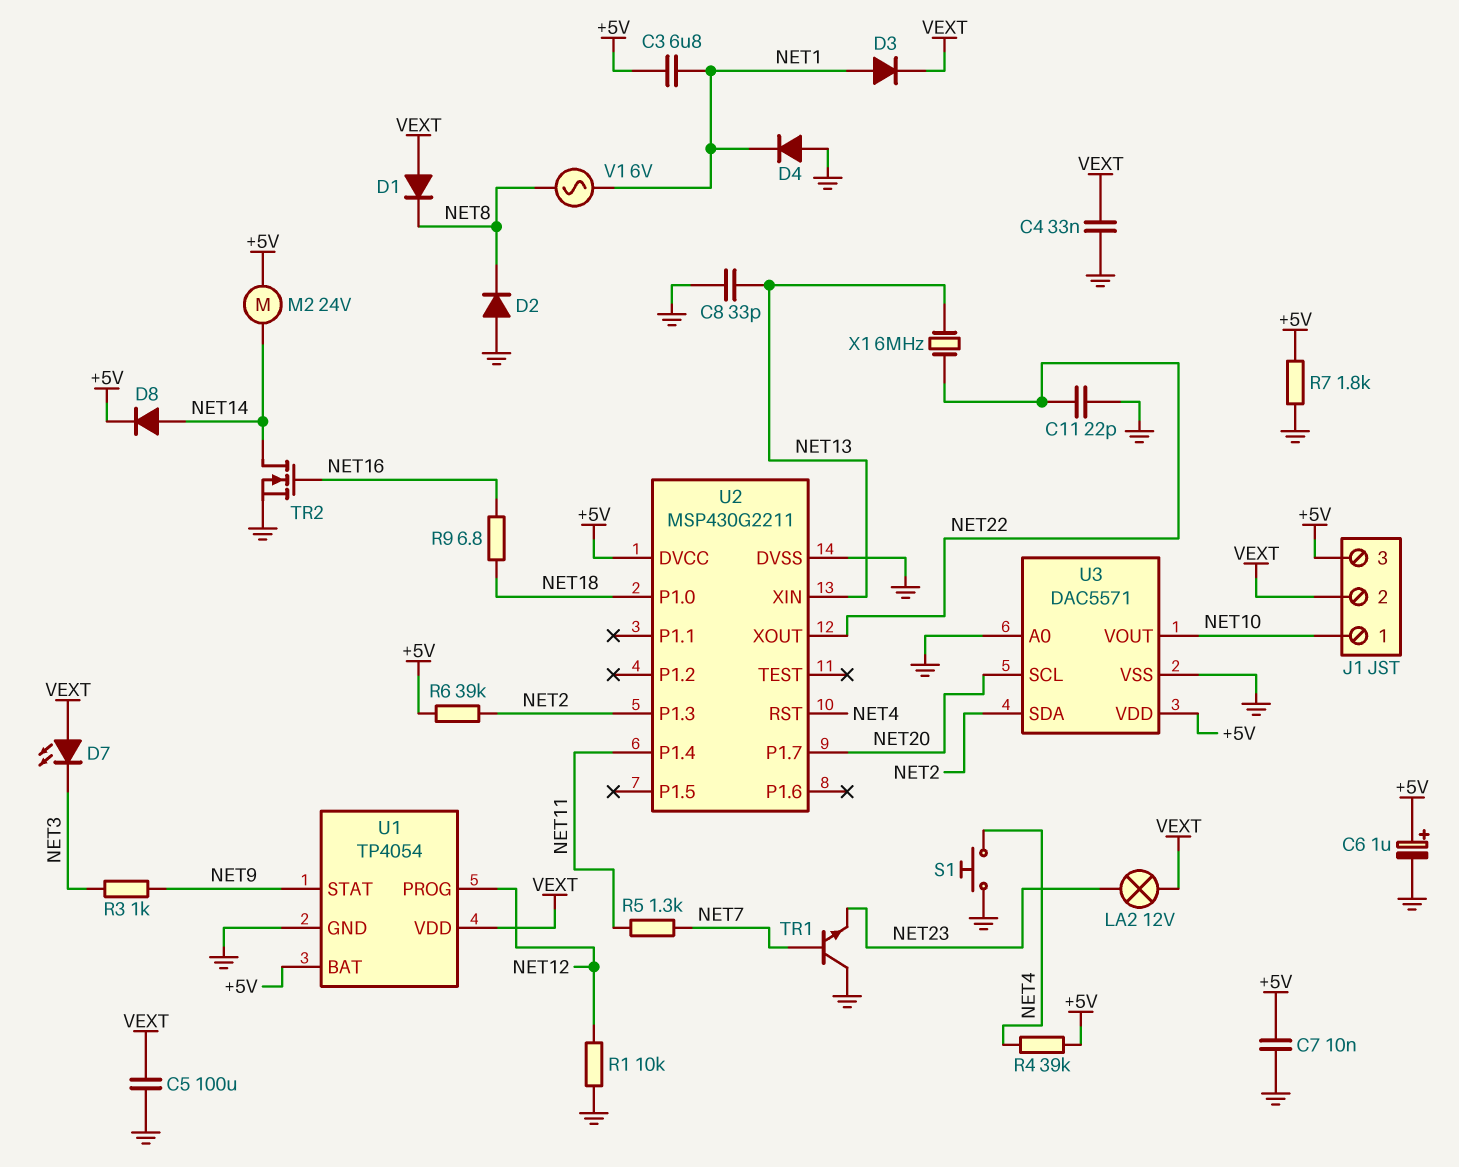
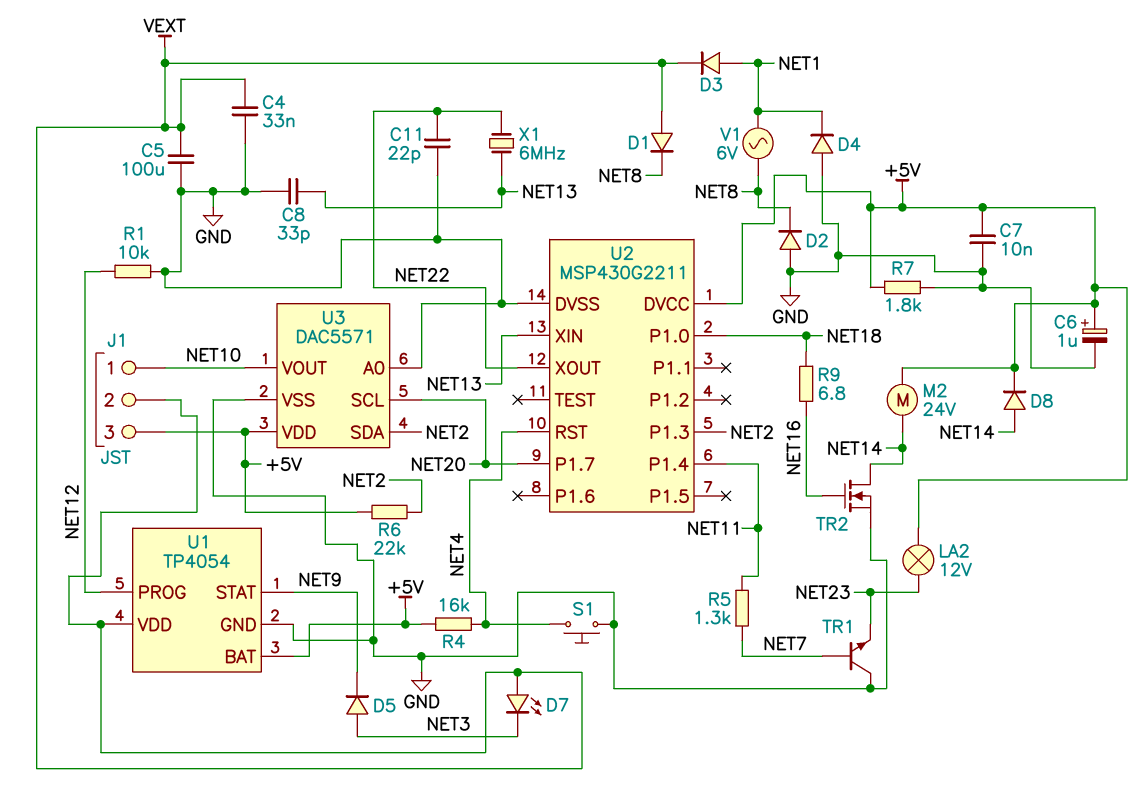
C3: 6.8uF (+5V, NET1) -> none
D5: none -> diode (A NET3, K NET9)
LA2: lamp 12V (NET23, VEXT) -> lamp 12V (+5V, NET23)
R3: 1k (NET3, NET9) -> none
R4: 39k (+5V, NET4) -> 16k (+5V, NET4)
R6: 39k (+5V, NET2) -> 22k (+5V, NET2)

